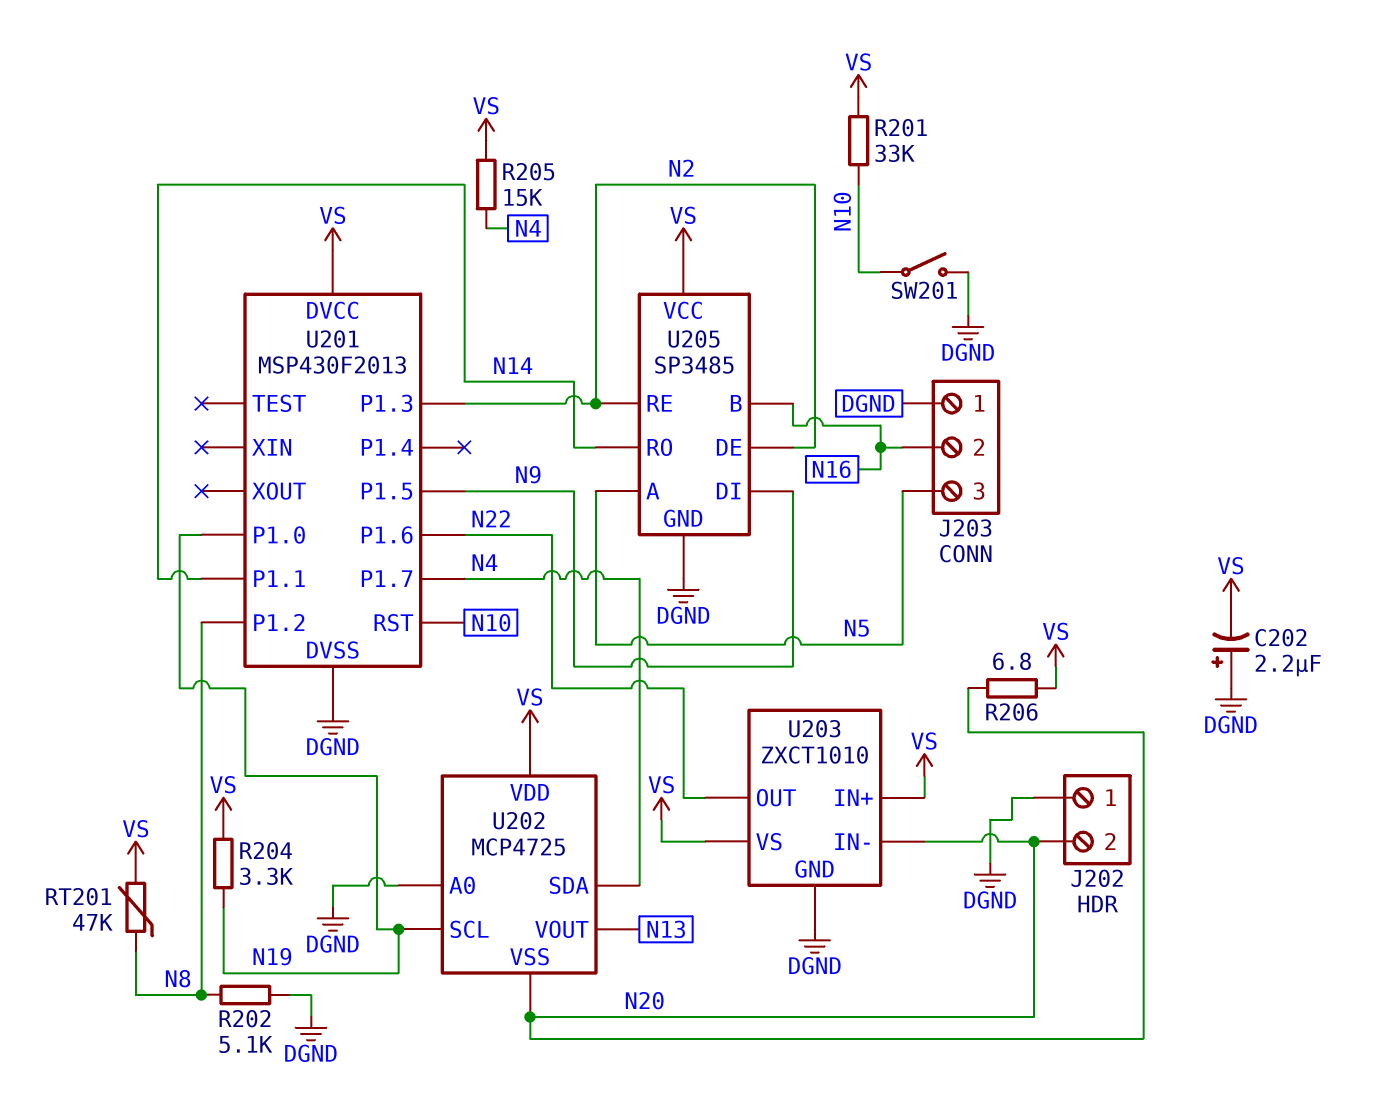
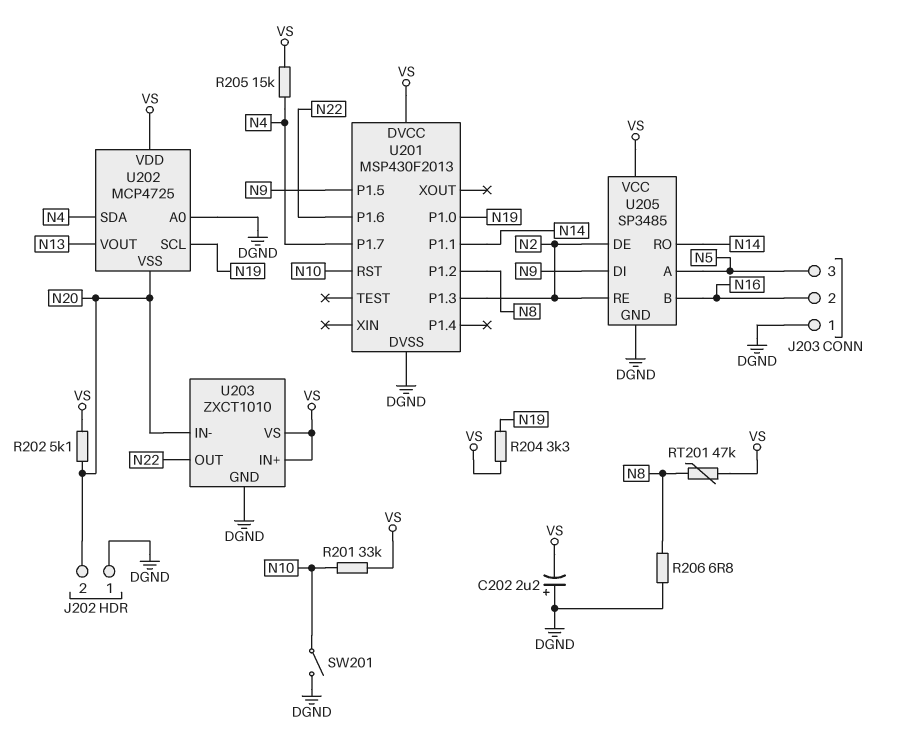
R202: 5.1k (DGND, N8) -> 5.1k (N20, VS)
R206: 6.8 (N20, VS) -> 6.8 (DGND, N8)

